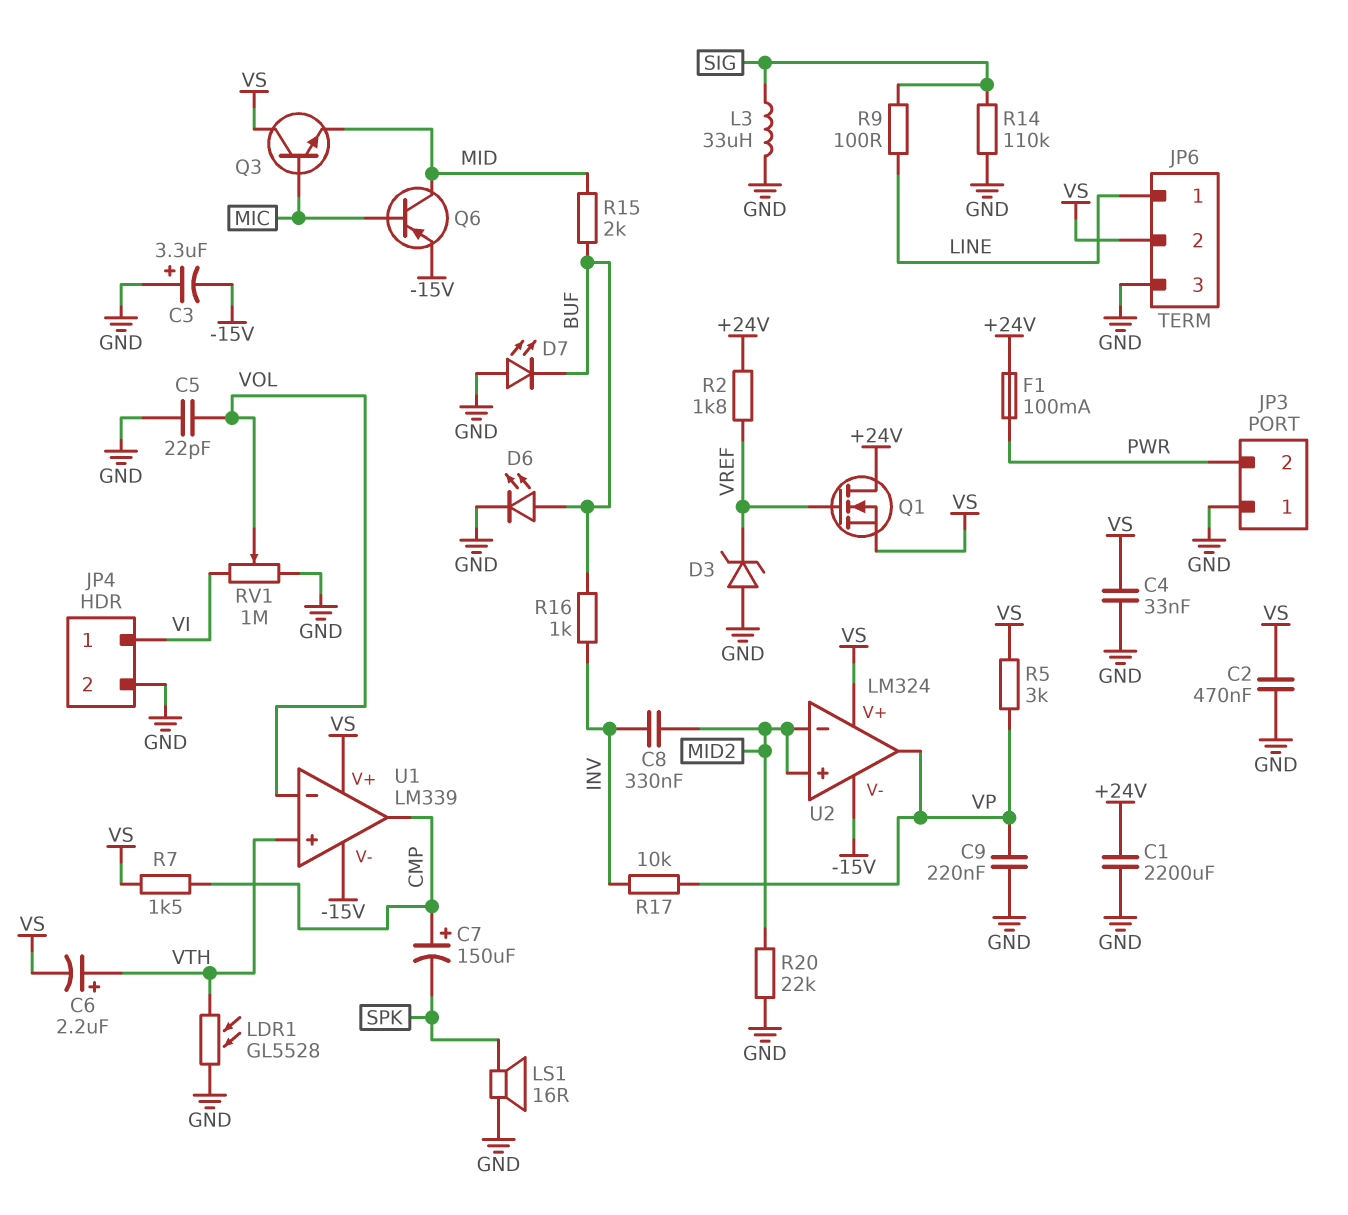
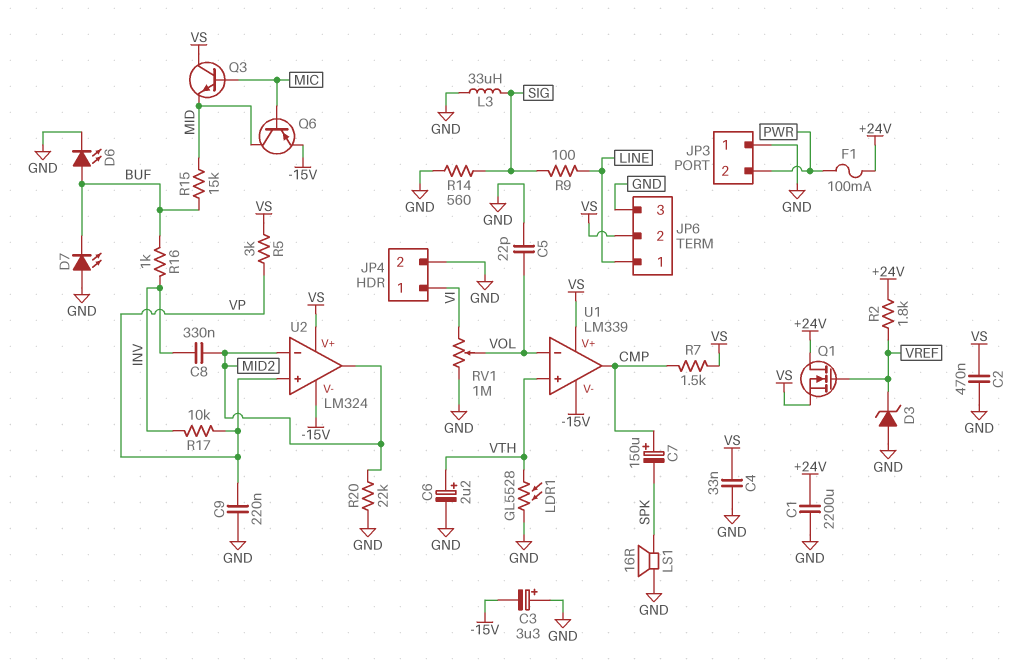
C6: 2.2uF (plus VTH, minus VS) -> 2.2uF (plus VTH, minus GND)
R14: 110k (GND, SIG) -> 560 (GND, SIG)
R15: 2k (BUF, MID) -> 15k (BUF, MID)
U2 pin in+: MID2 -> VP
U2 pin out: VP -> MID2

